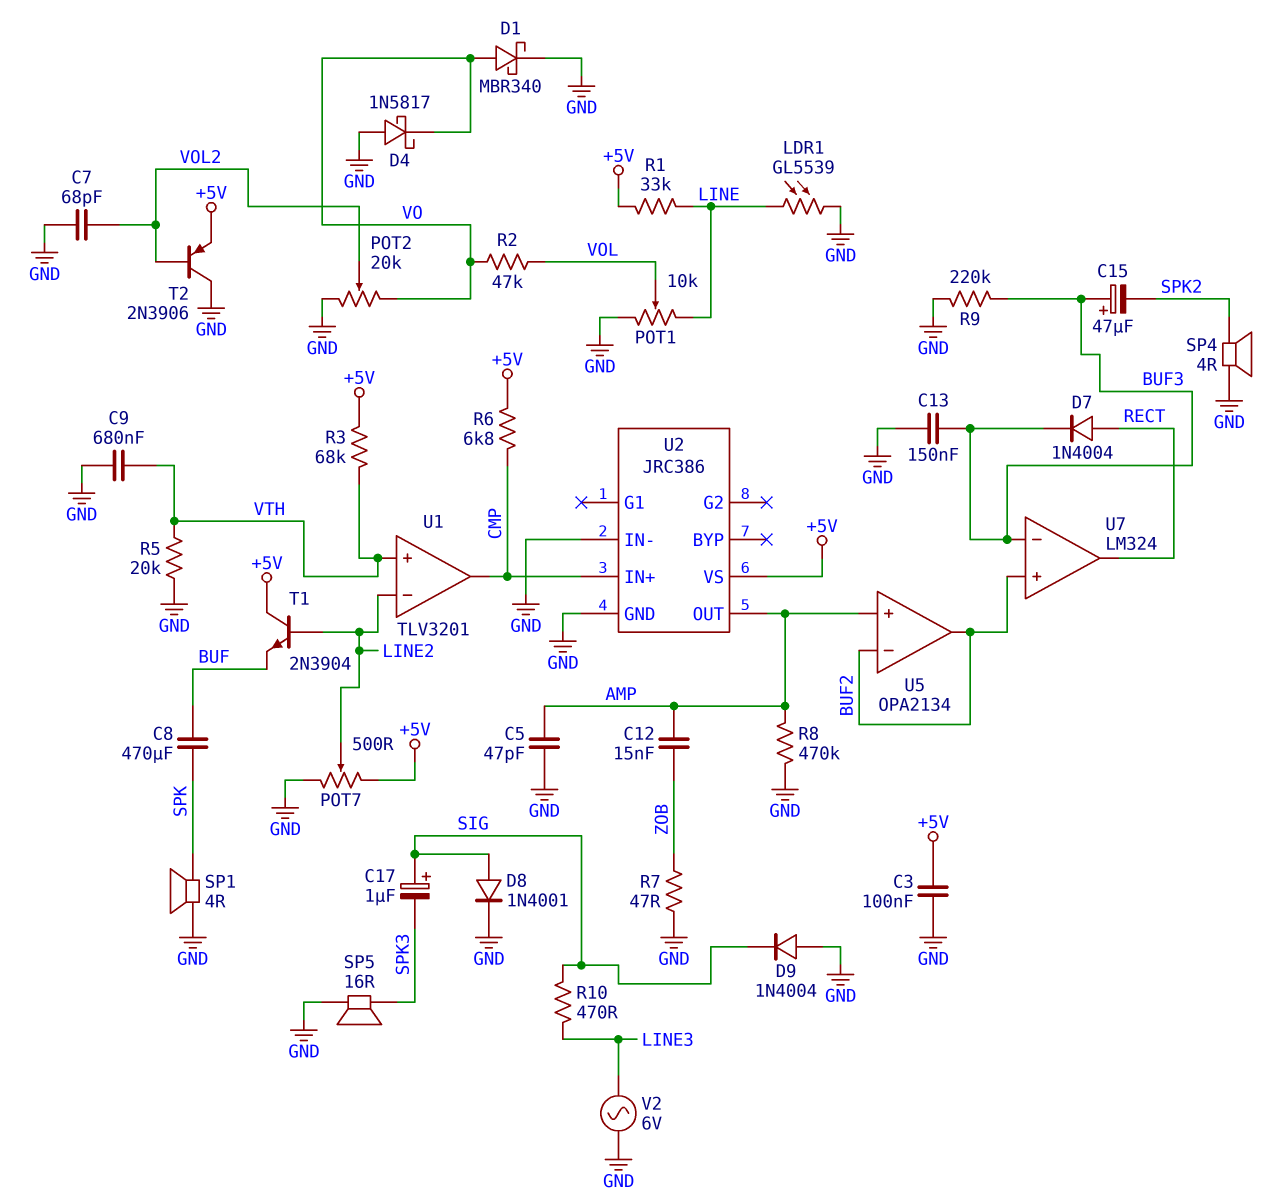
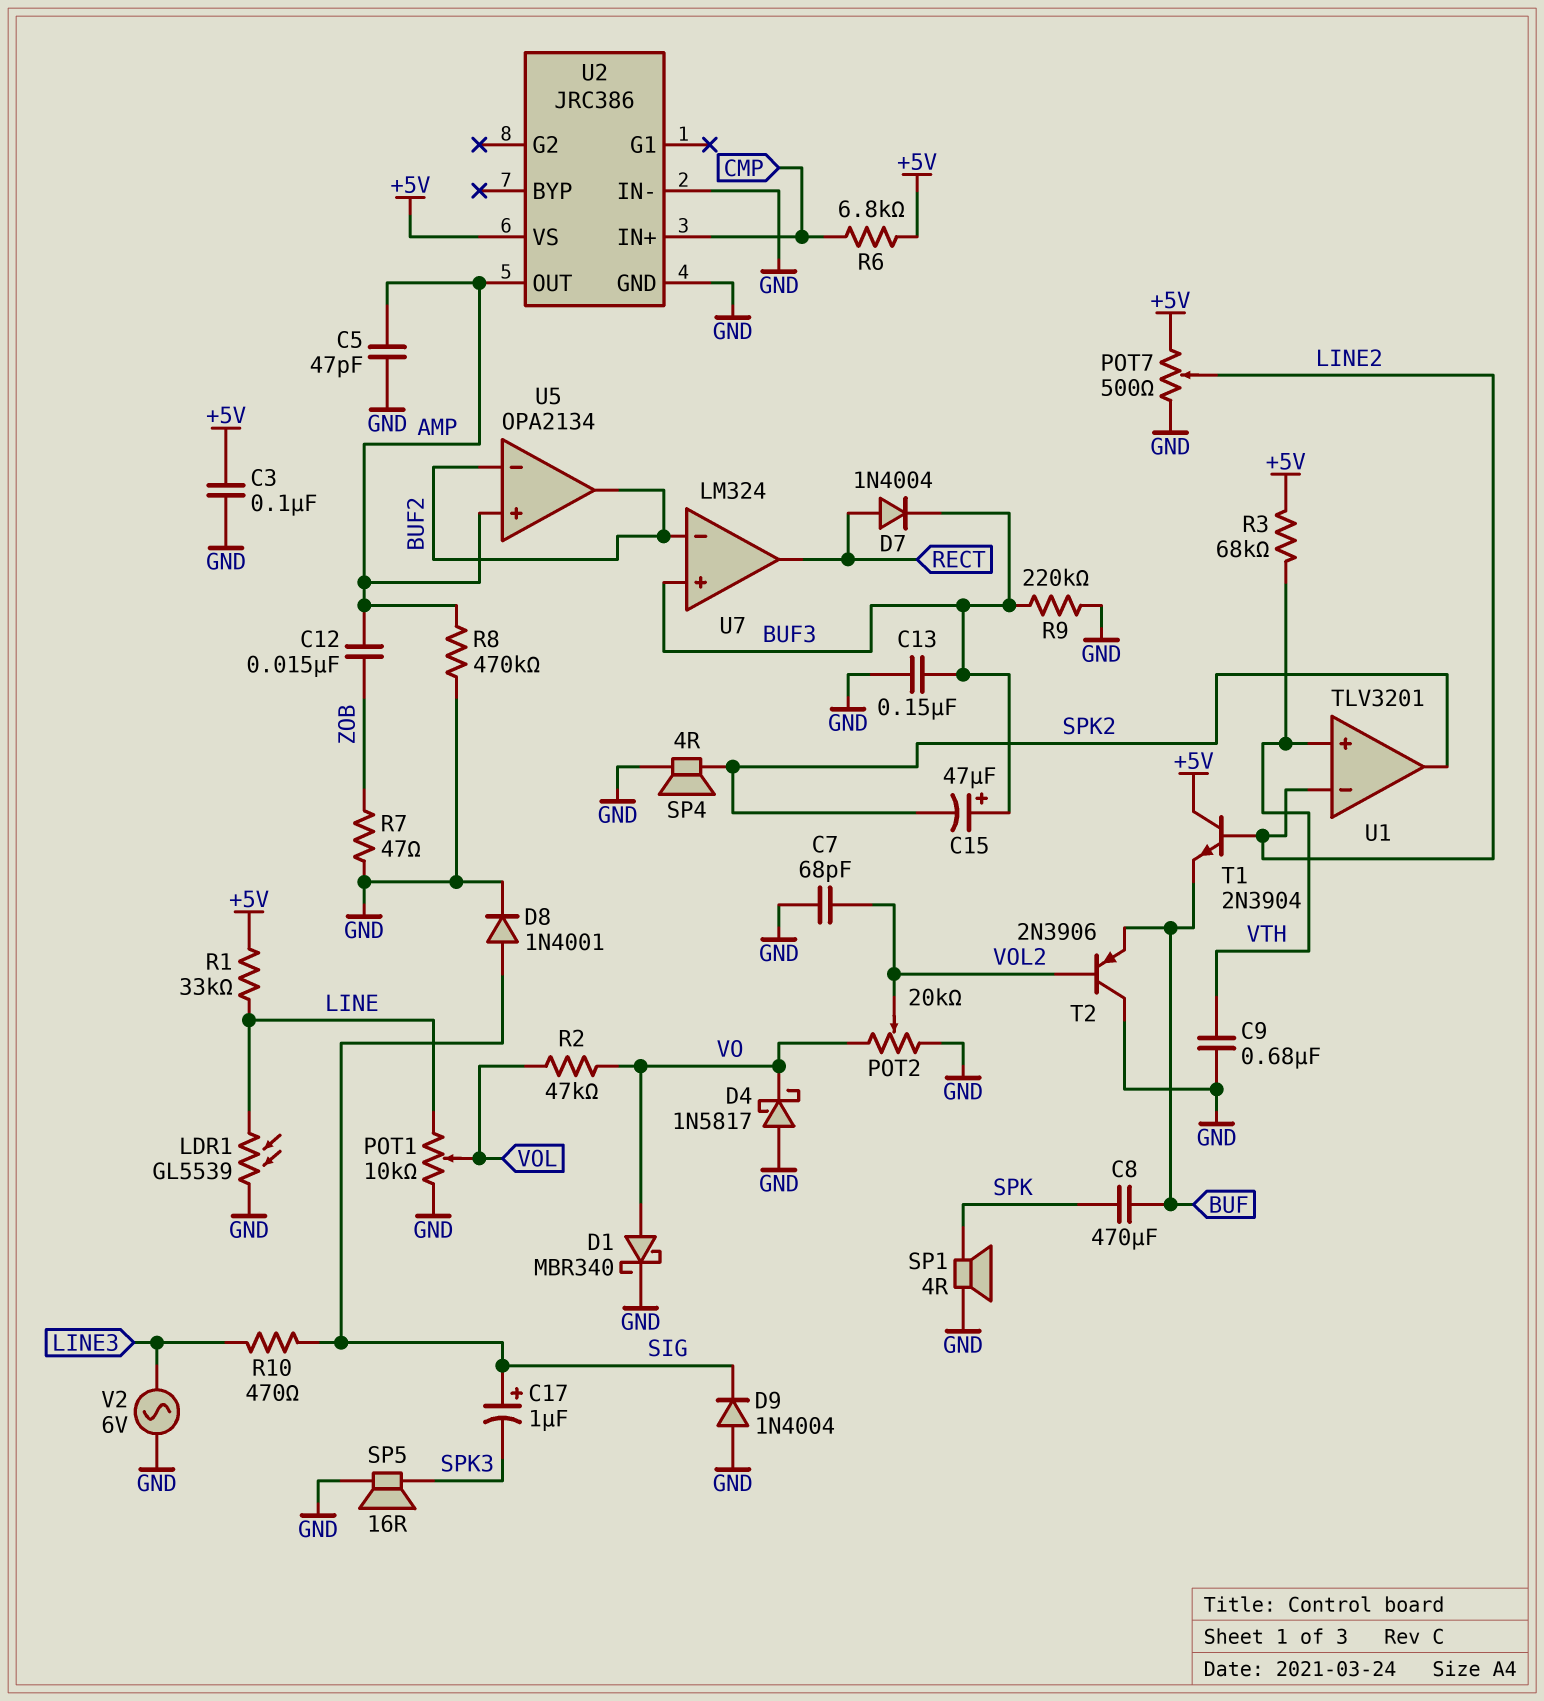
R5: 20k (GND, VTH) -> none
T2: PNP 2N3906 (B VOL2, C GND, E +5V) -> PNP 2N3906 (B VOL2, C GND, E BUF)
U1 pin out: CMP -> SPK2
U7 pin in+: BUF2 -> BUF3
U7 pin in-: BUF3 -> BUF2

